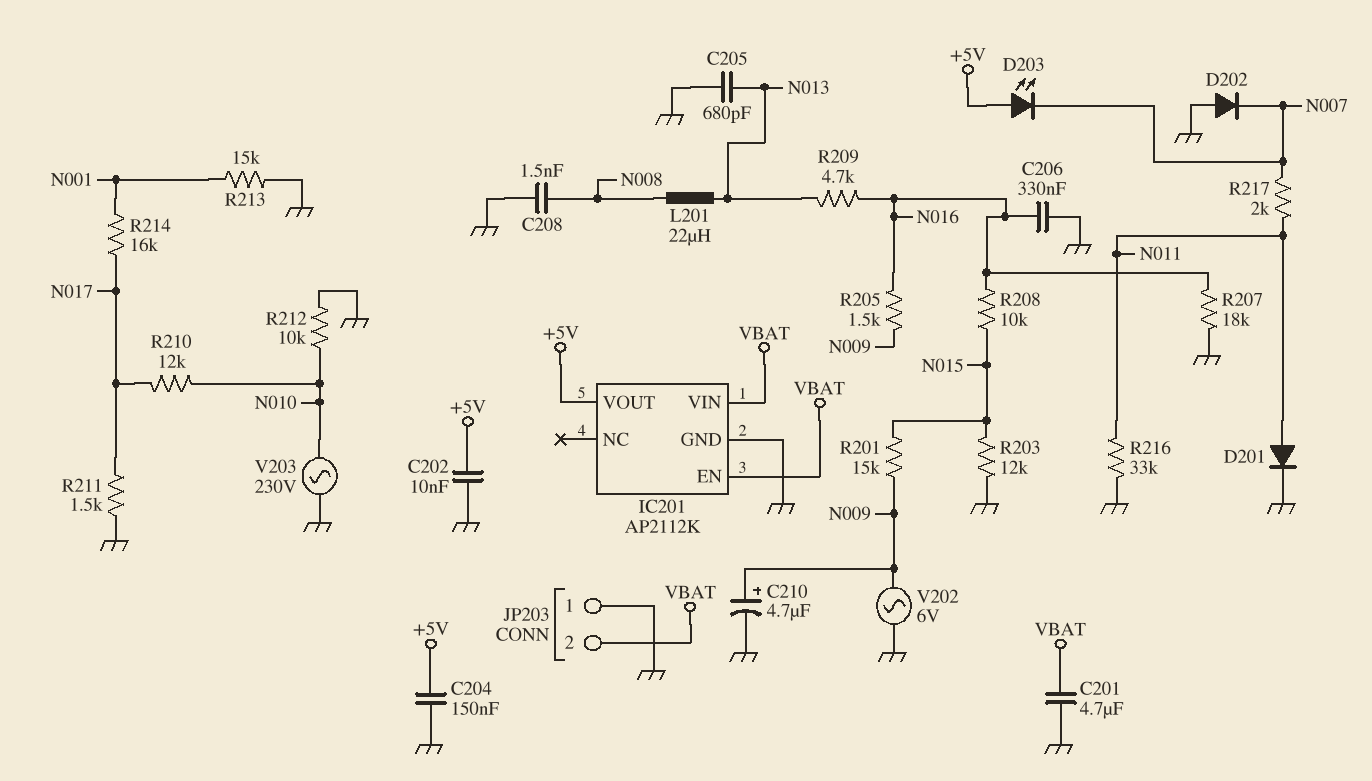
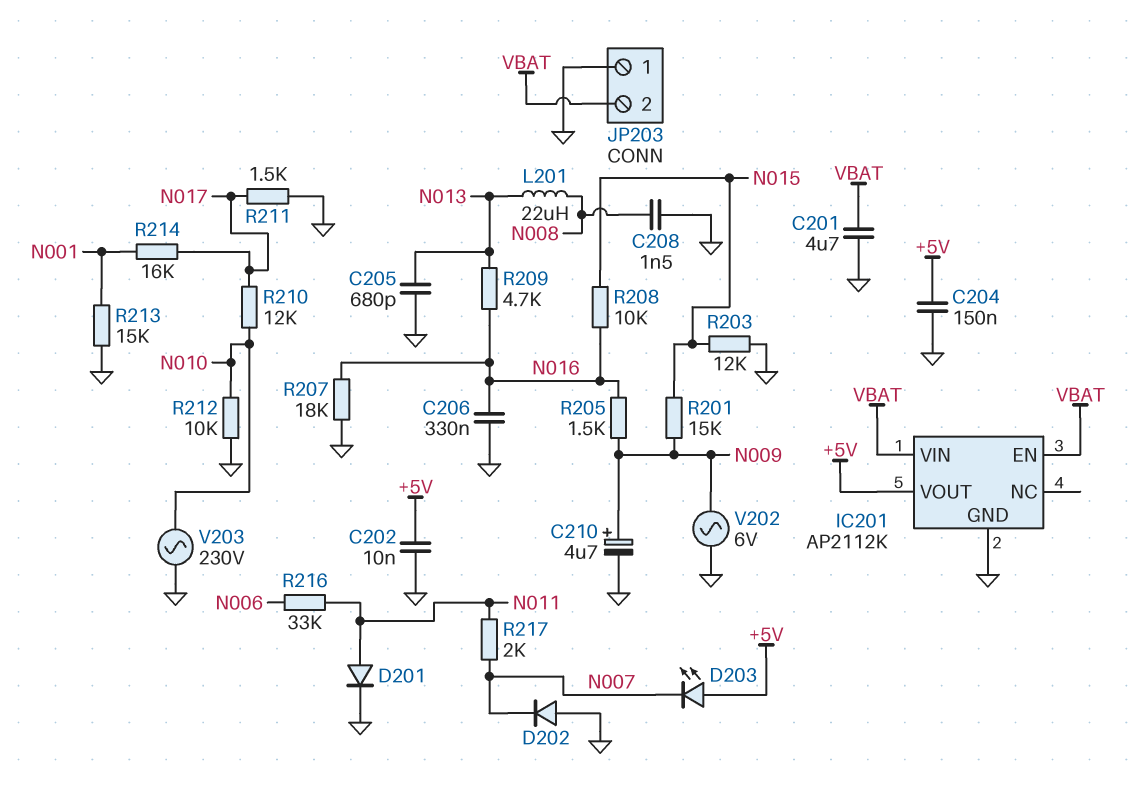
R216: 33k (GND, N011) -> 33k (N006, N011)

